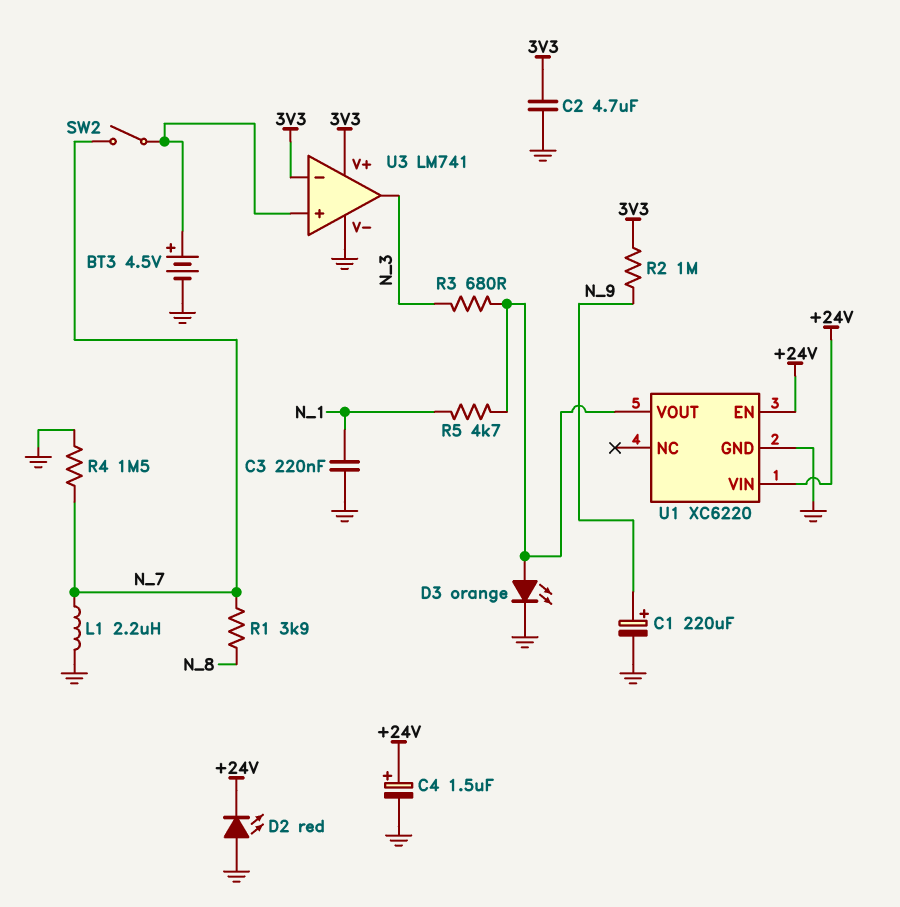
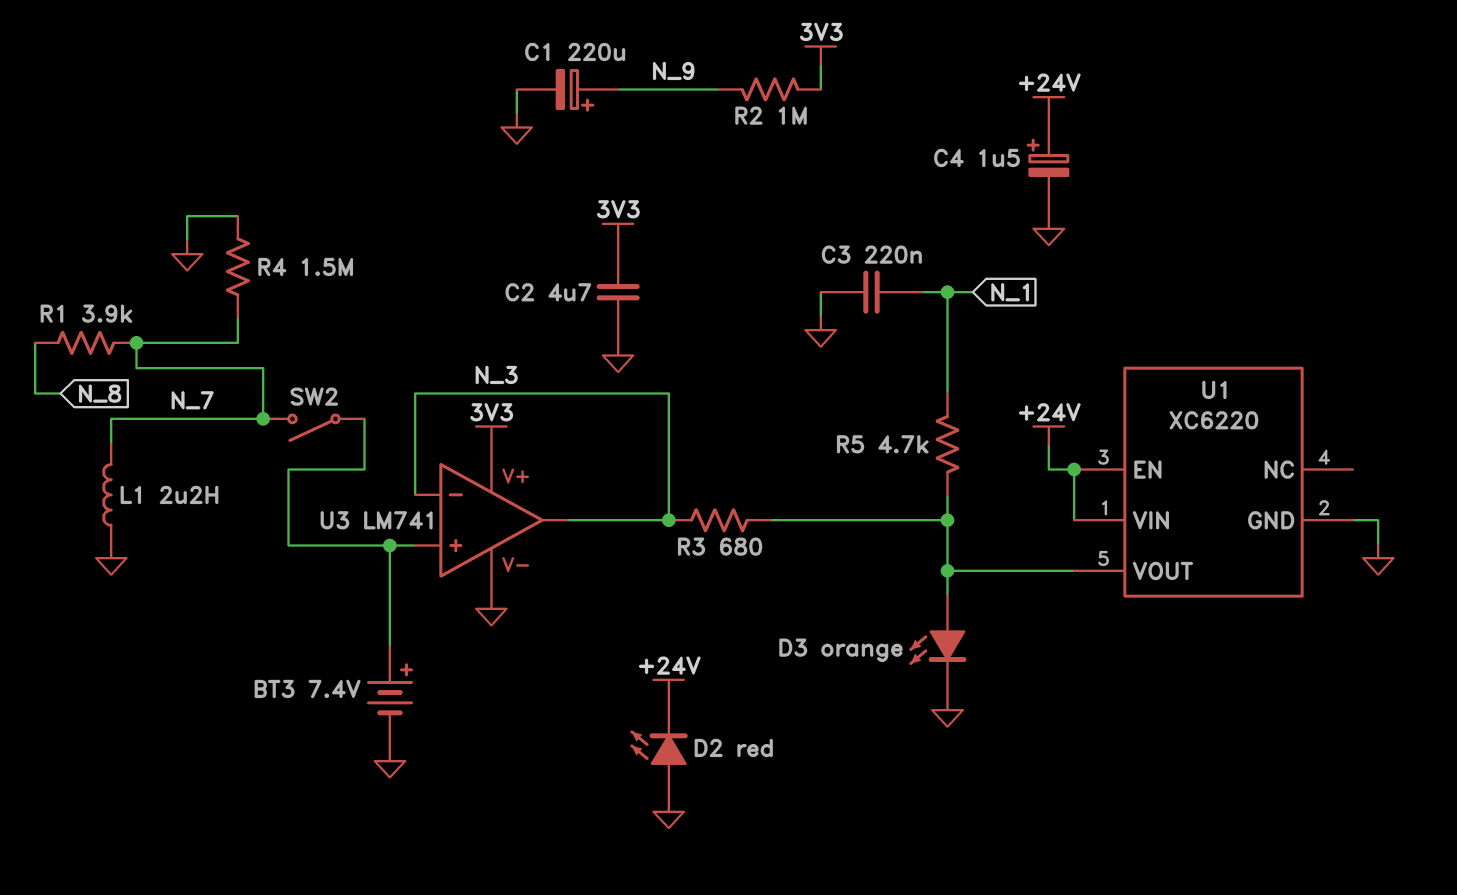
BT3: 4.5V (plus U3/in+, minus GND) -> 7.4V (plus U3/in+, minus GND)
U3 pin in-: 3V3 -> N_3

